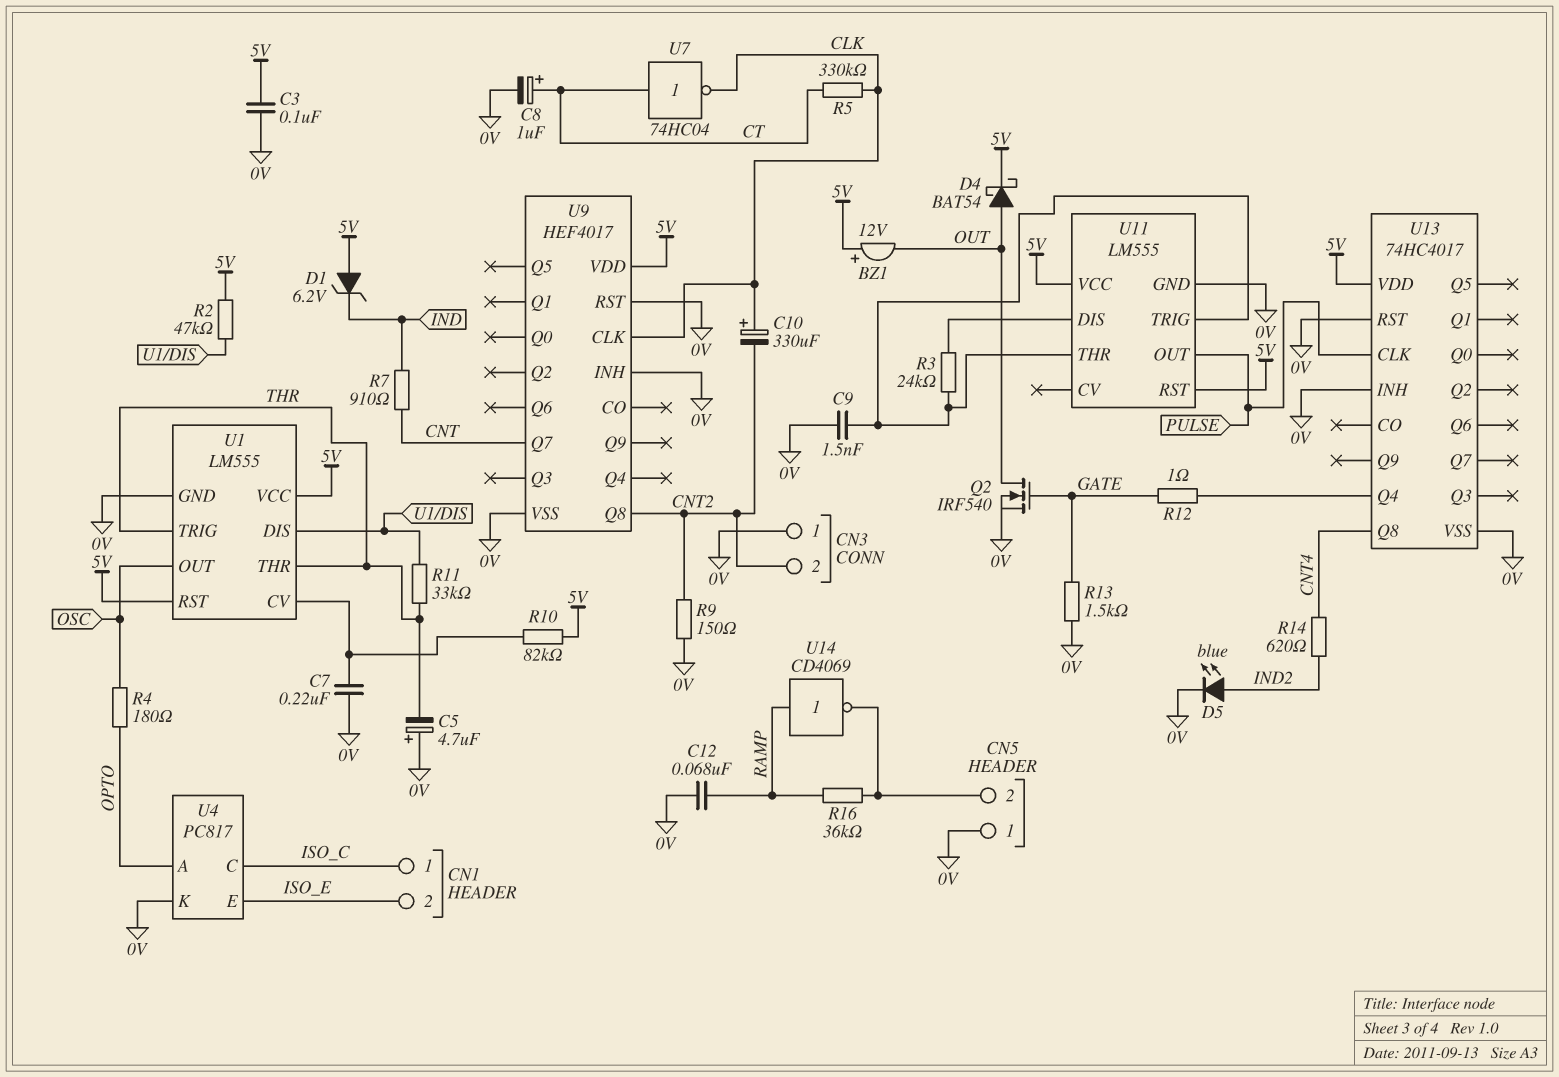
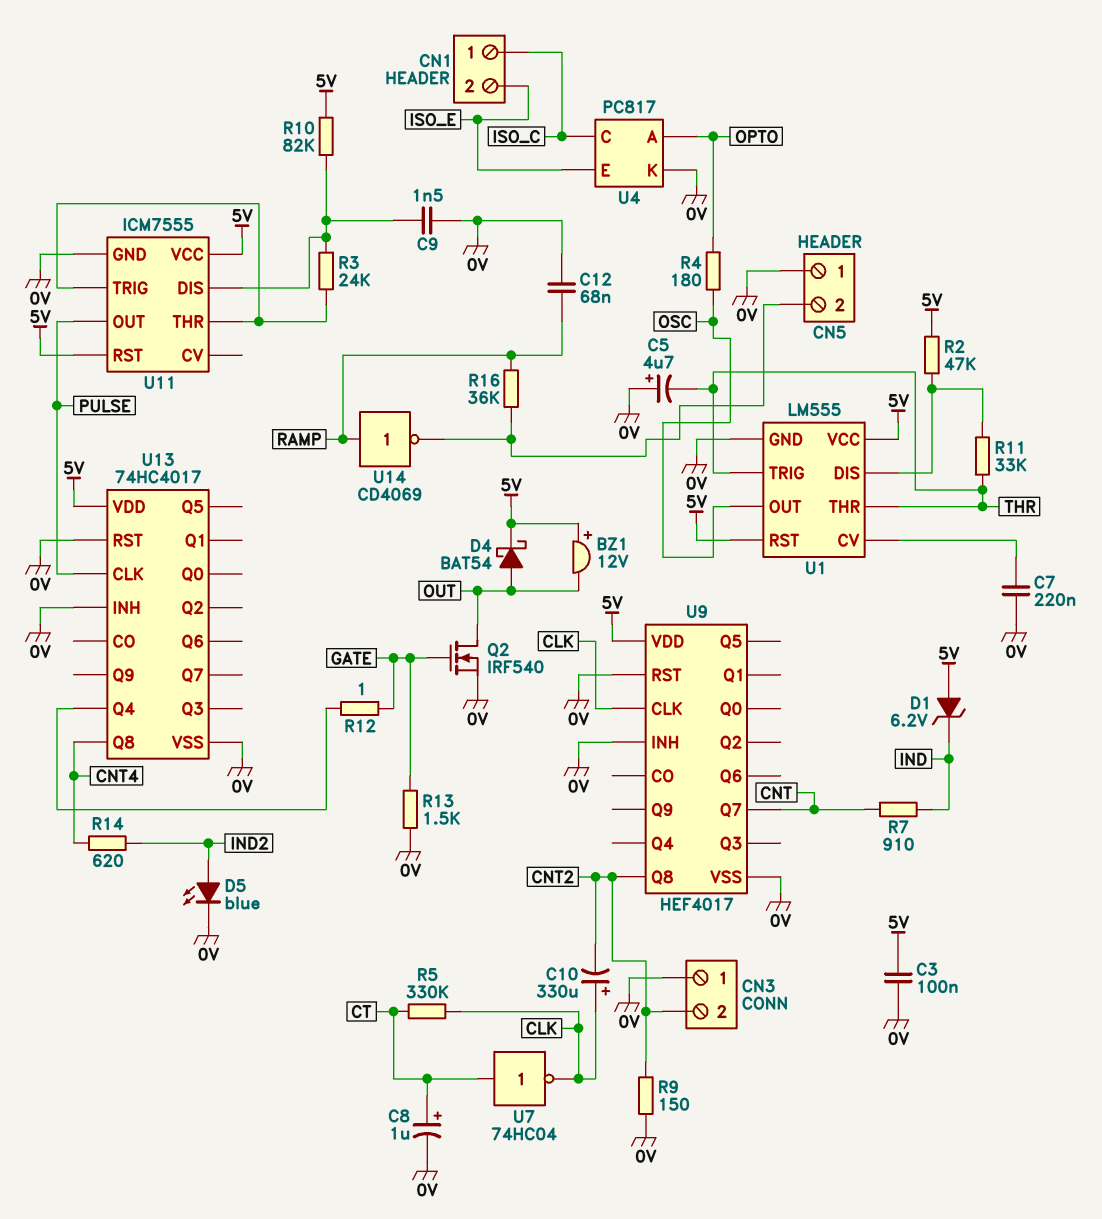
C9: 1.5nF (0V, U11/THR) -> 1.5nF (0V, U11/DIS)
R10: 82k (5V, U1/CV) -> 82k (5V, U11/DIS)
U11: LM555 -> ICM7555

